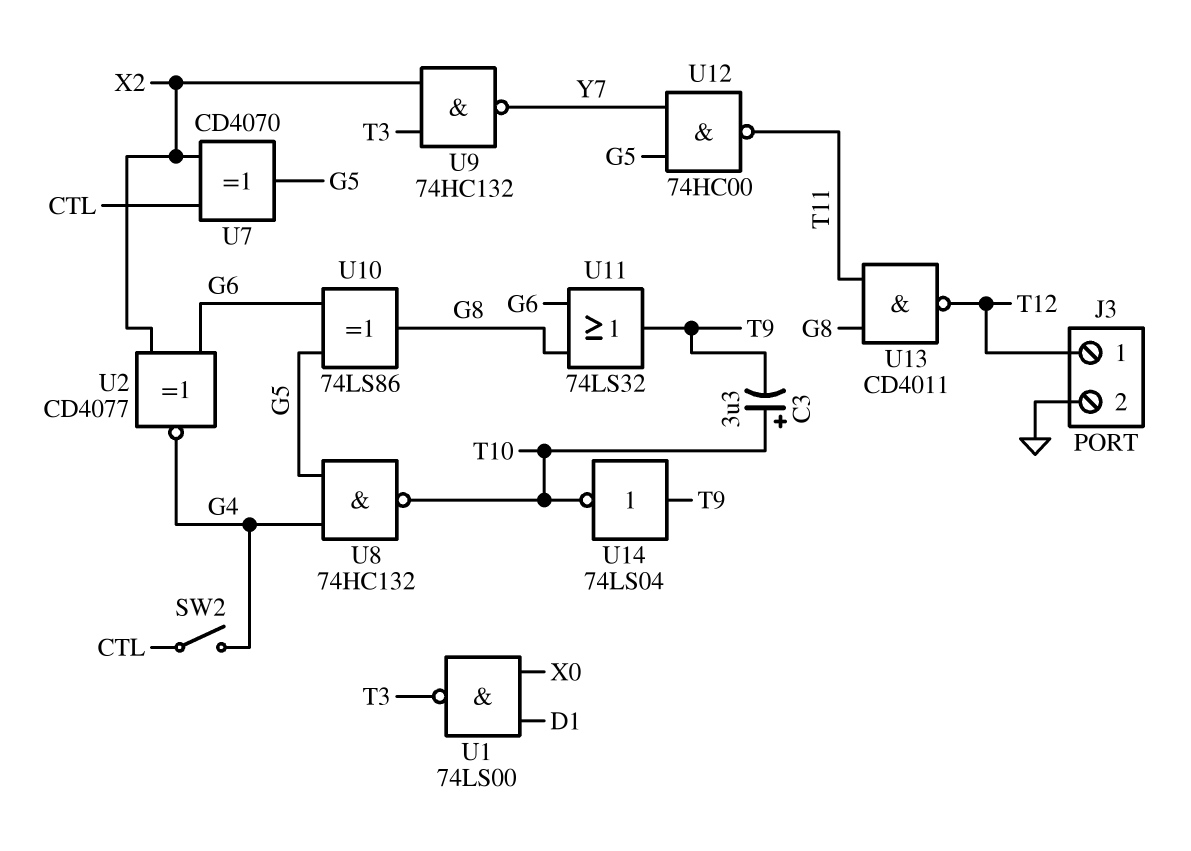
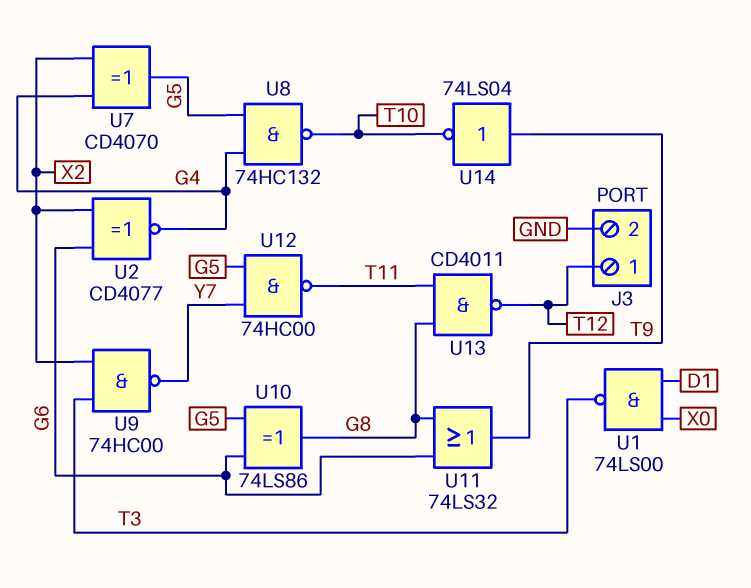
C3: 3.3uF (plus T10, minus T9) -> none
SW2: switch (CTL, G4) -> none
U7: XOR CD4070 (in CTL, in X2, out G5) -> XOR CD4070 (in G4, in X2, out G5)
U9: NAND 74HC132 (in T3, in X2, out Y7) -> NAND 74HC00 (in T3, in X2, out Y7)

